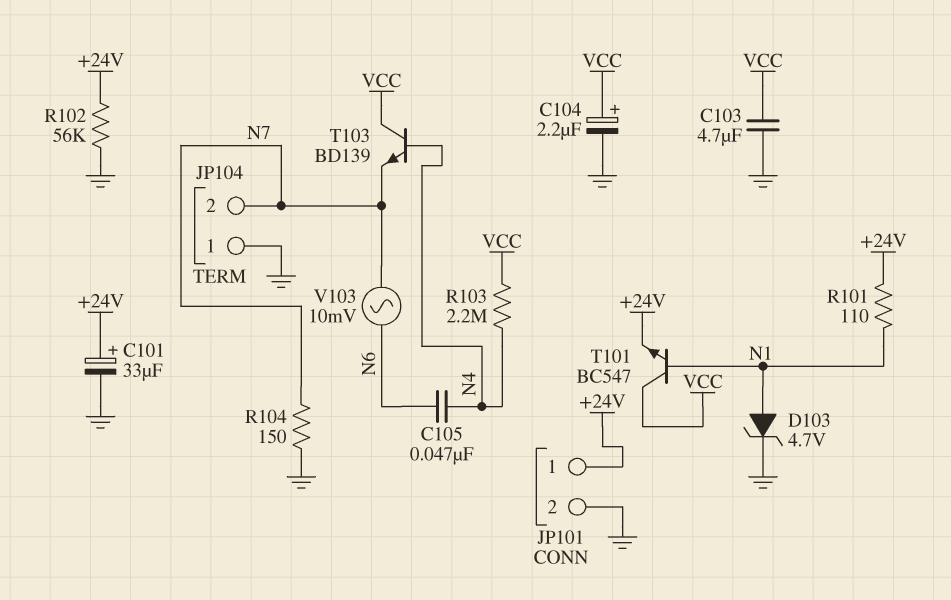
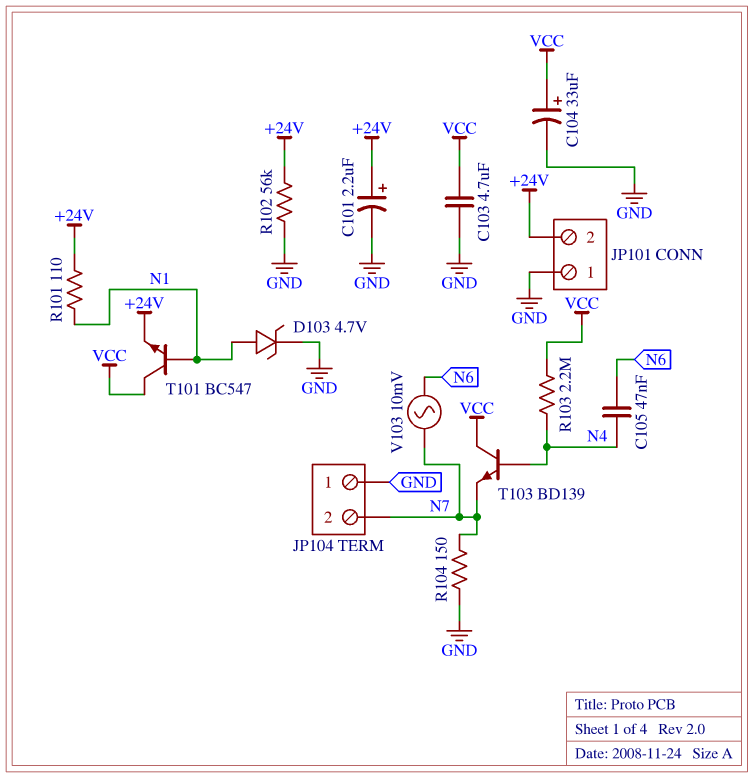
C101: 33uF (plus +24V, minus GND) -> 2.2uF (plus +24V, minus GND)
C104: 2.2uF (plus VCC, minus GND) -> 33uF (plus VCC, minus GND)
JP101 pin 1: +24V -> GND
JP101 pin 2: GND -> +24V

